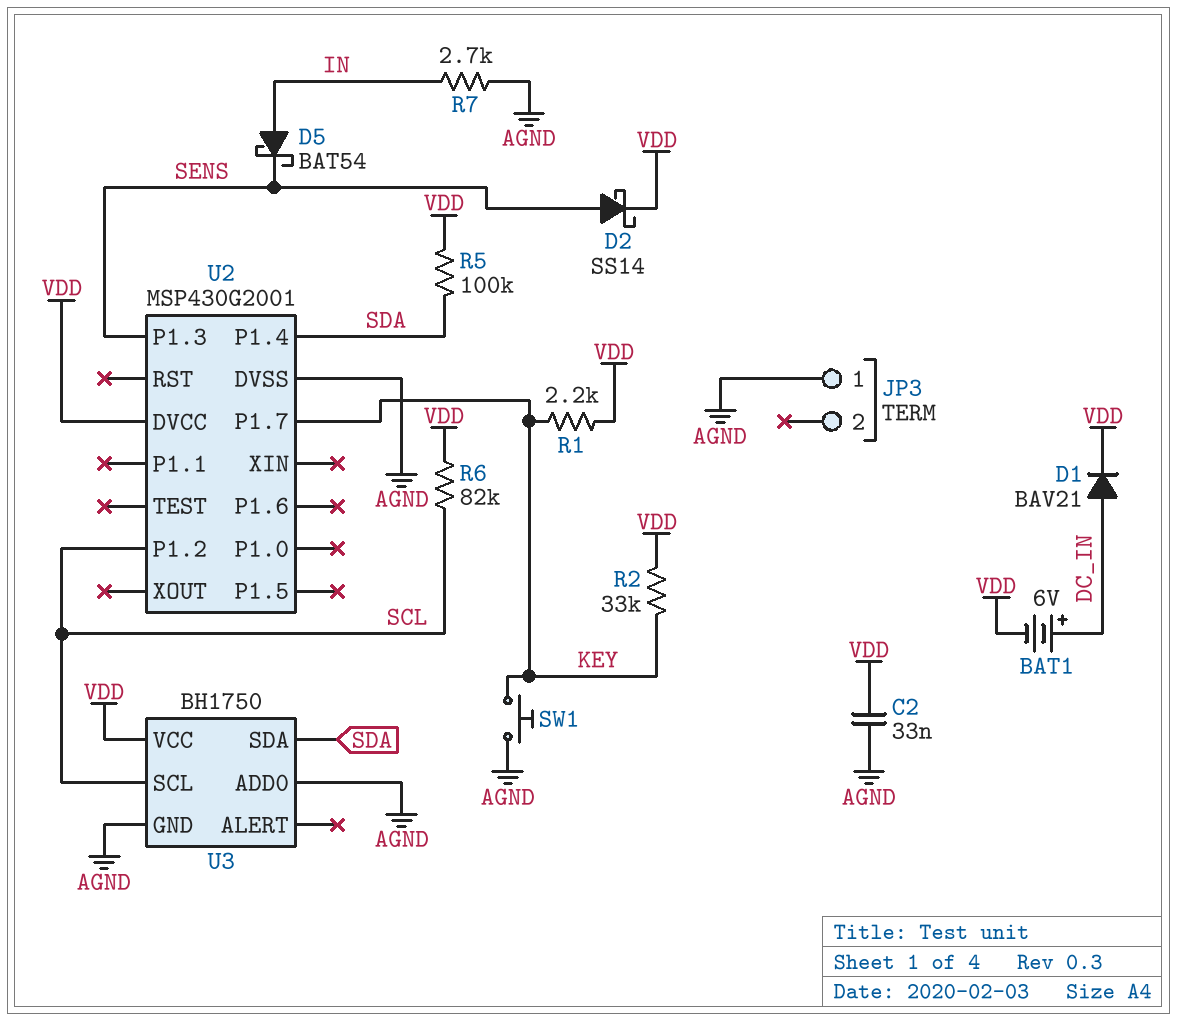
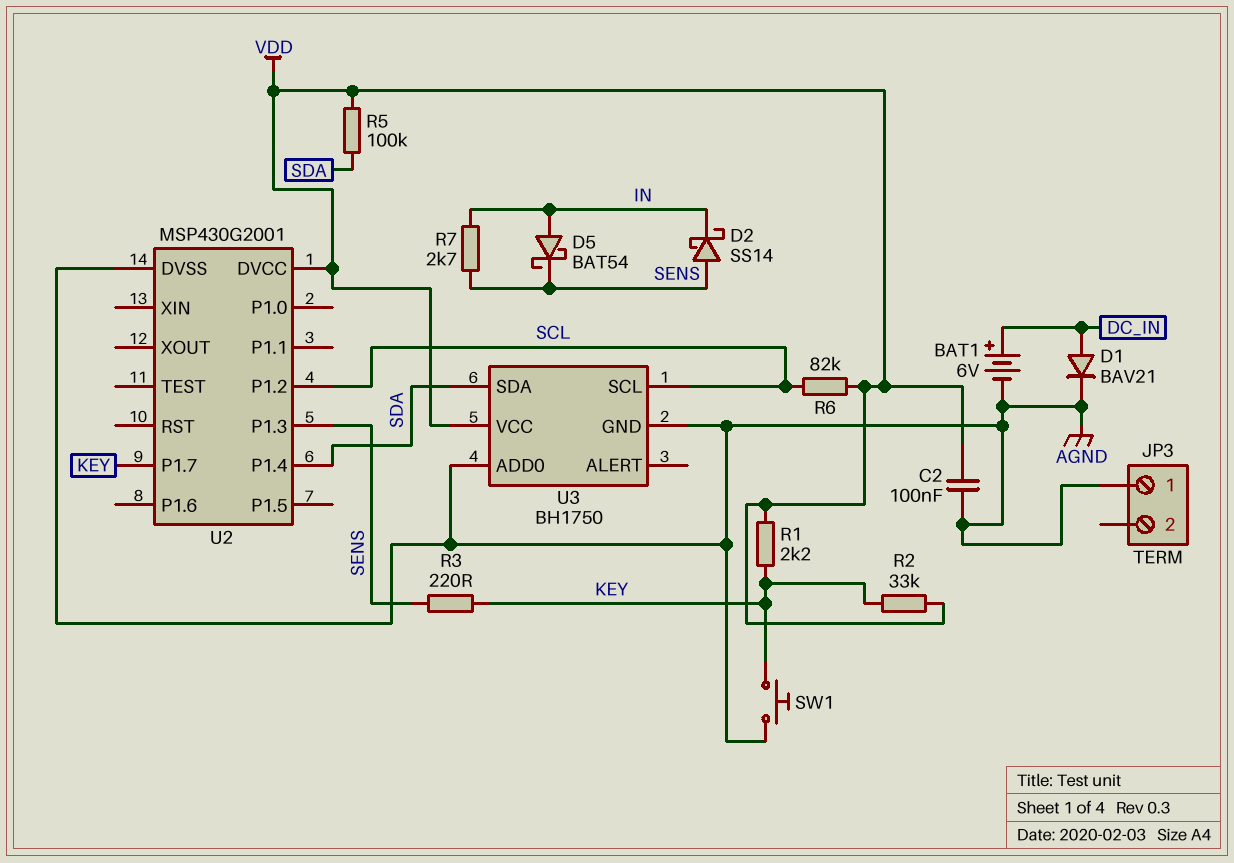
BAT1: 6V (plus DC_IN, minus VDD) -> 6V (plus DC_IN, minus AGND)
C2: 33nF (AGND, VDD) -> 100nF (AGND, VDD)
D1: diode BAV21 (A DC_IN, K VDD) -> diode BAV21 (A DC_IN, K AGND)
D2: schottky SS14 (A SENS, K VDD) -> schottky SS14 (A SENS, K IN)
R3: none -> 220 (KEY, SENS)
R7: 2.7k (AGND, IN) -> 2.7k (IN, SENS)

